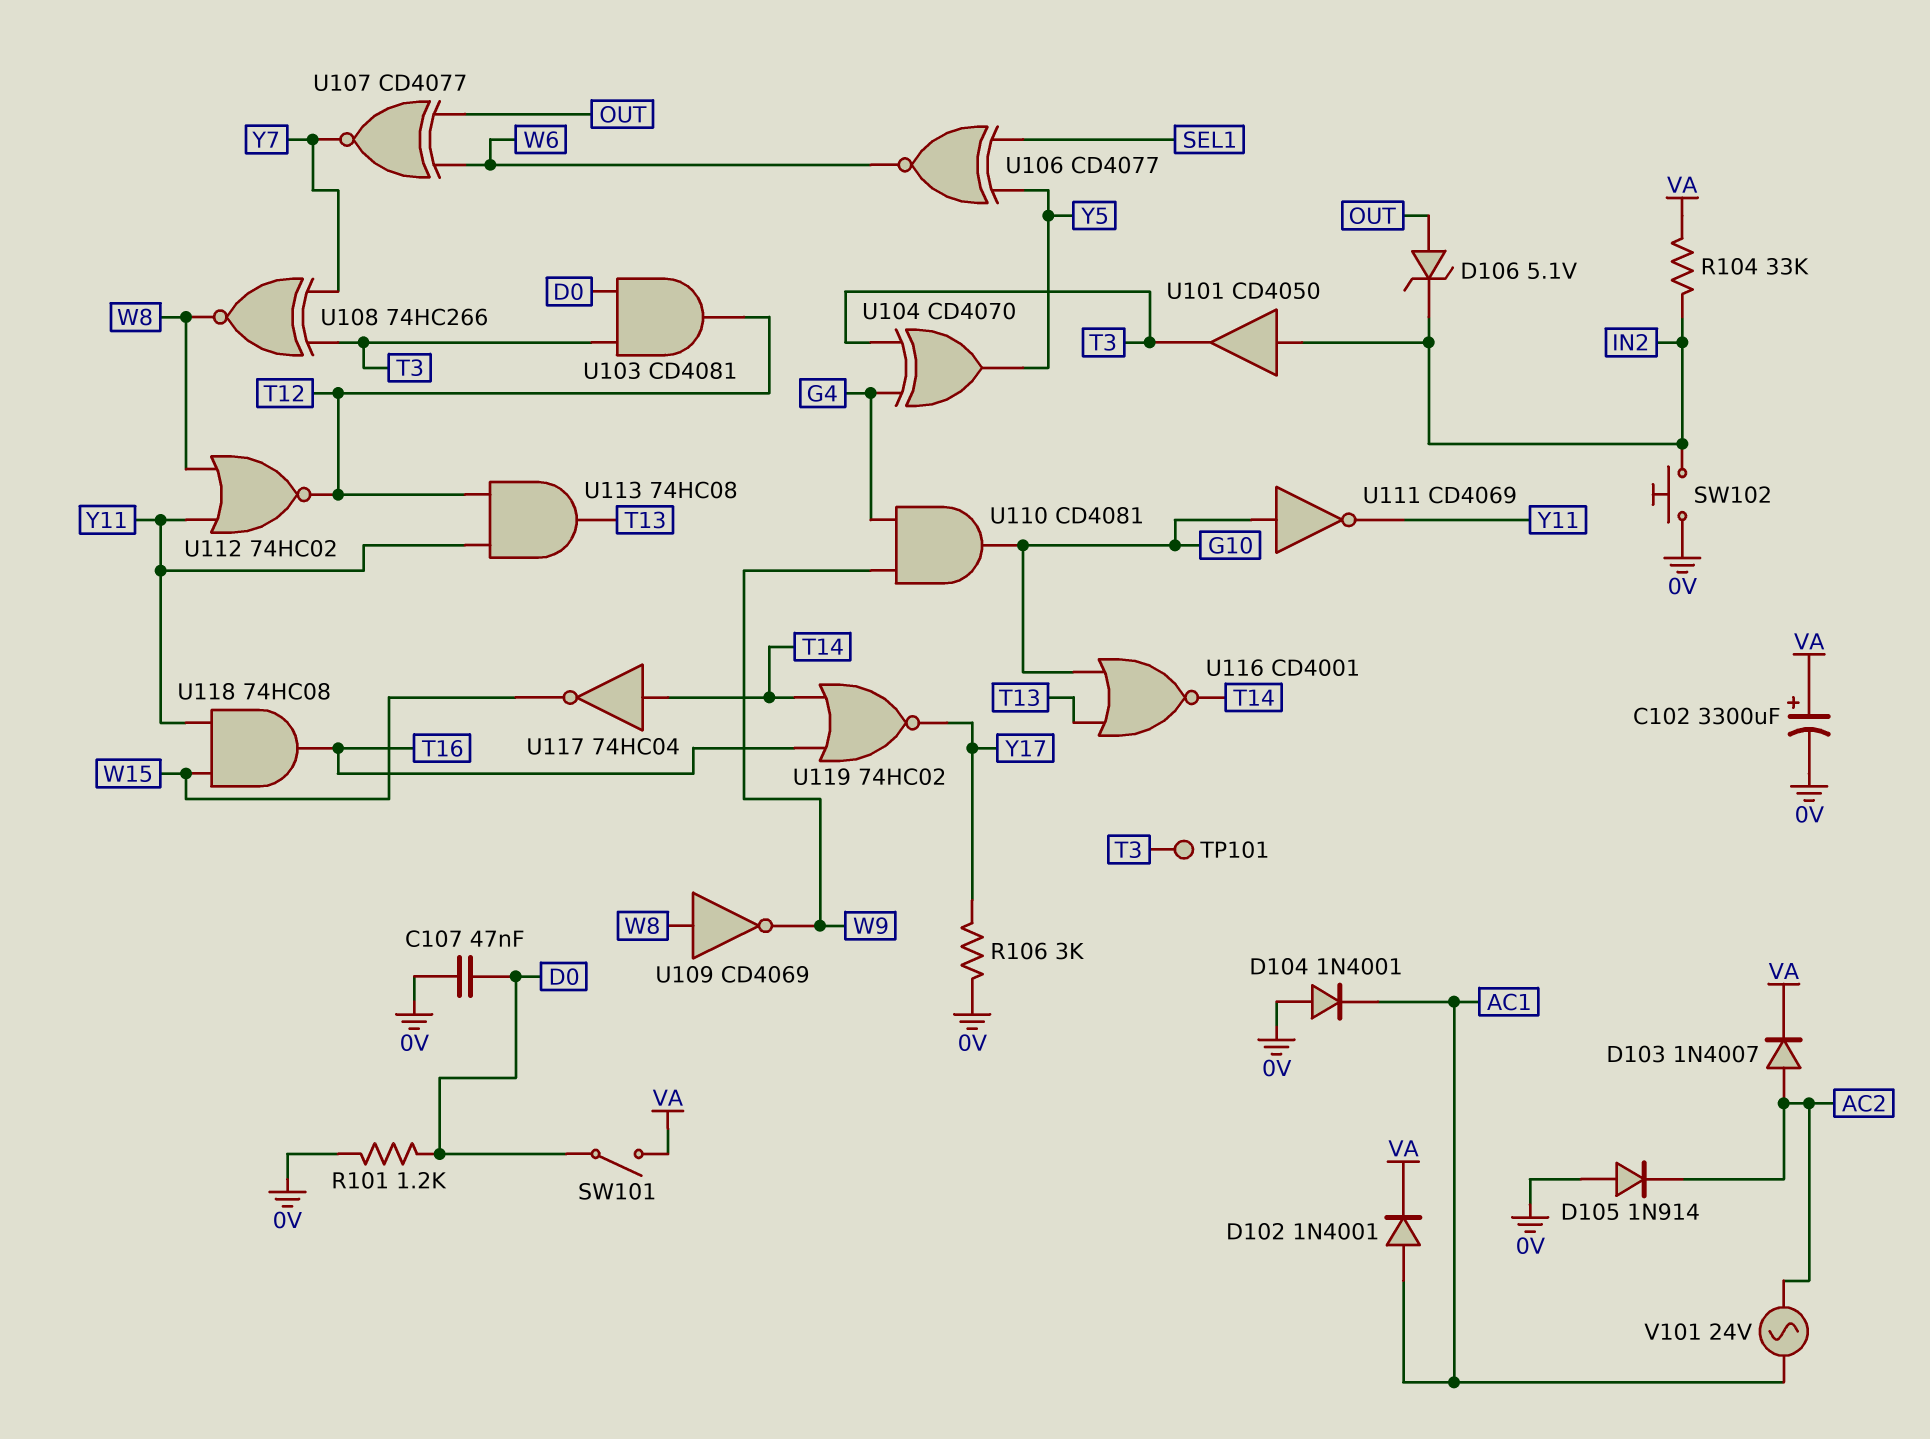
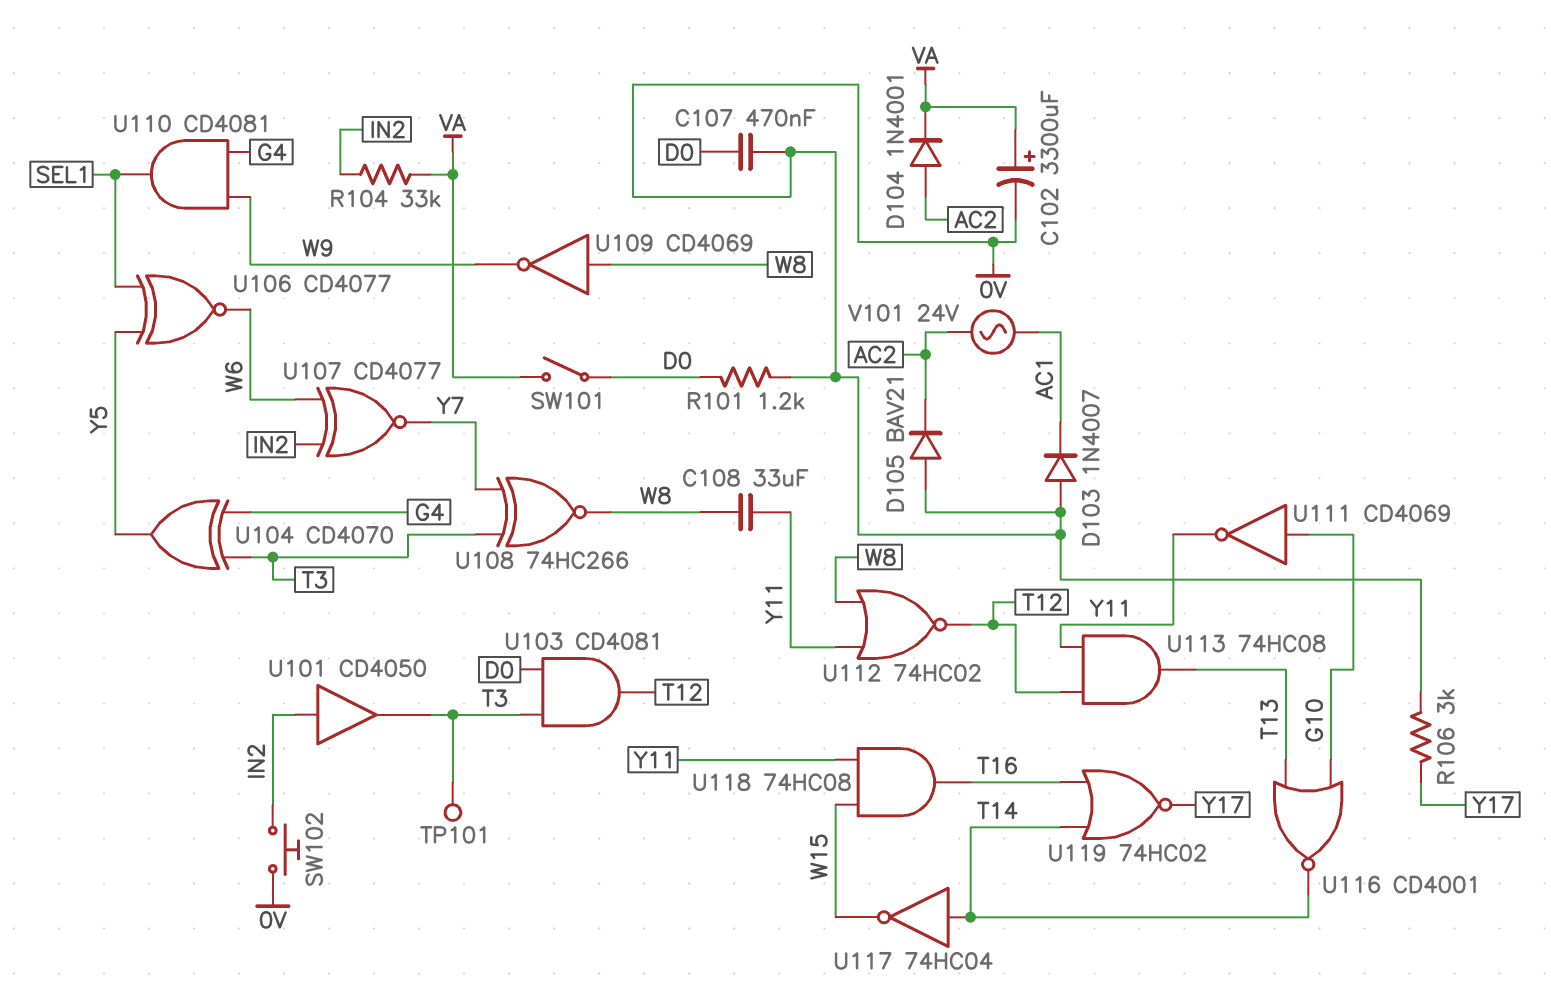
C107: 47nF (0V, D0) -> 470nF (0V, D0)
C108: none -> 33uF (W8, Y11)
D102: diode 1N4001 (A AC1, K VA) -> none
D103: diode 1N4007 (A AC2, K VA) -> diode 1N4007 (A 0V, K AC1)
D104: diode 1N4001 (A 0V, K AC1) -> diode 1N4001 (A AC2, K VA)
D105: diode 1N914 (A 0V, K AC2) -> diode BAV21 (A 0V, K AC2)
D106: zener 5.1V (A OUT, K IN2) -> none
U107: XNOR CD4077 (in OUT, in W6, out Y7) -> XNOR CD4077 (in IN2, in W6, out Y7)
U110: AND CD4081 (in G4, in W9, out G10) -> AND CD4081 (in G4, in W9, out SEL1)

